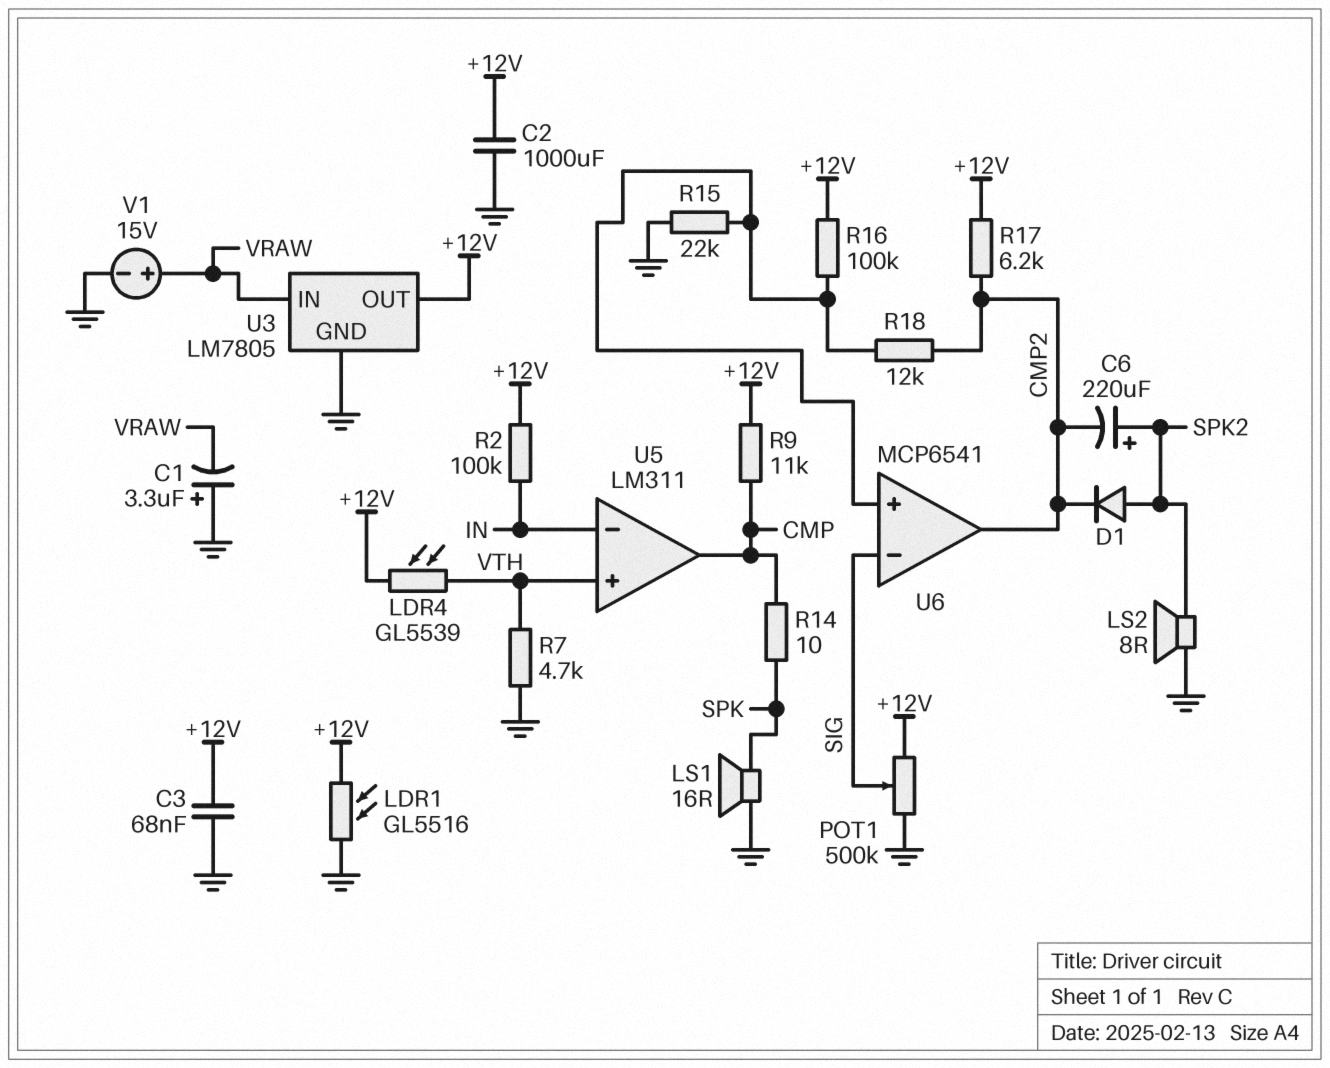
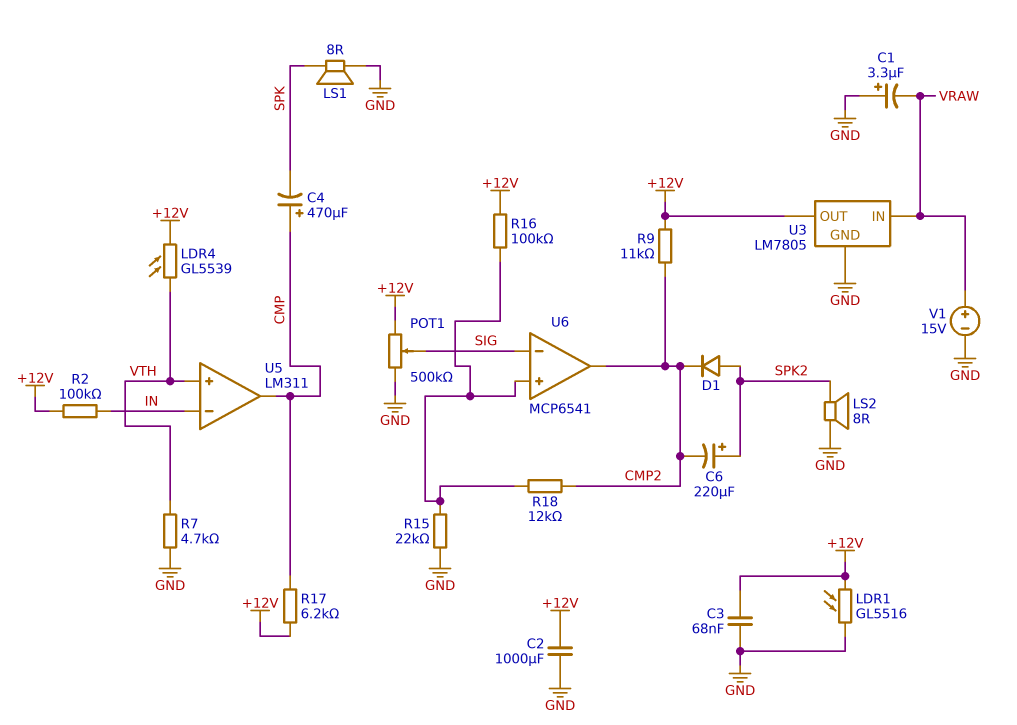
C4: none -> 470uF (plus CMP, minus SPK)
LS1: speaker 16R (GND, SPK) -> speaker 8R (GND, SPK)
R9: 11k (+12V, CMP) -> 11k (+12V, CMP2)
R14: 10 (CMP, SPK) -> none
R17: 6.2k (+12V, CMP2) -> 6.2k (+12V, CMP)

